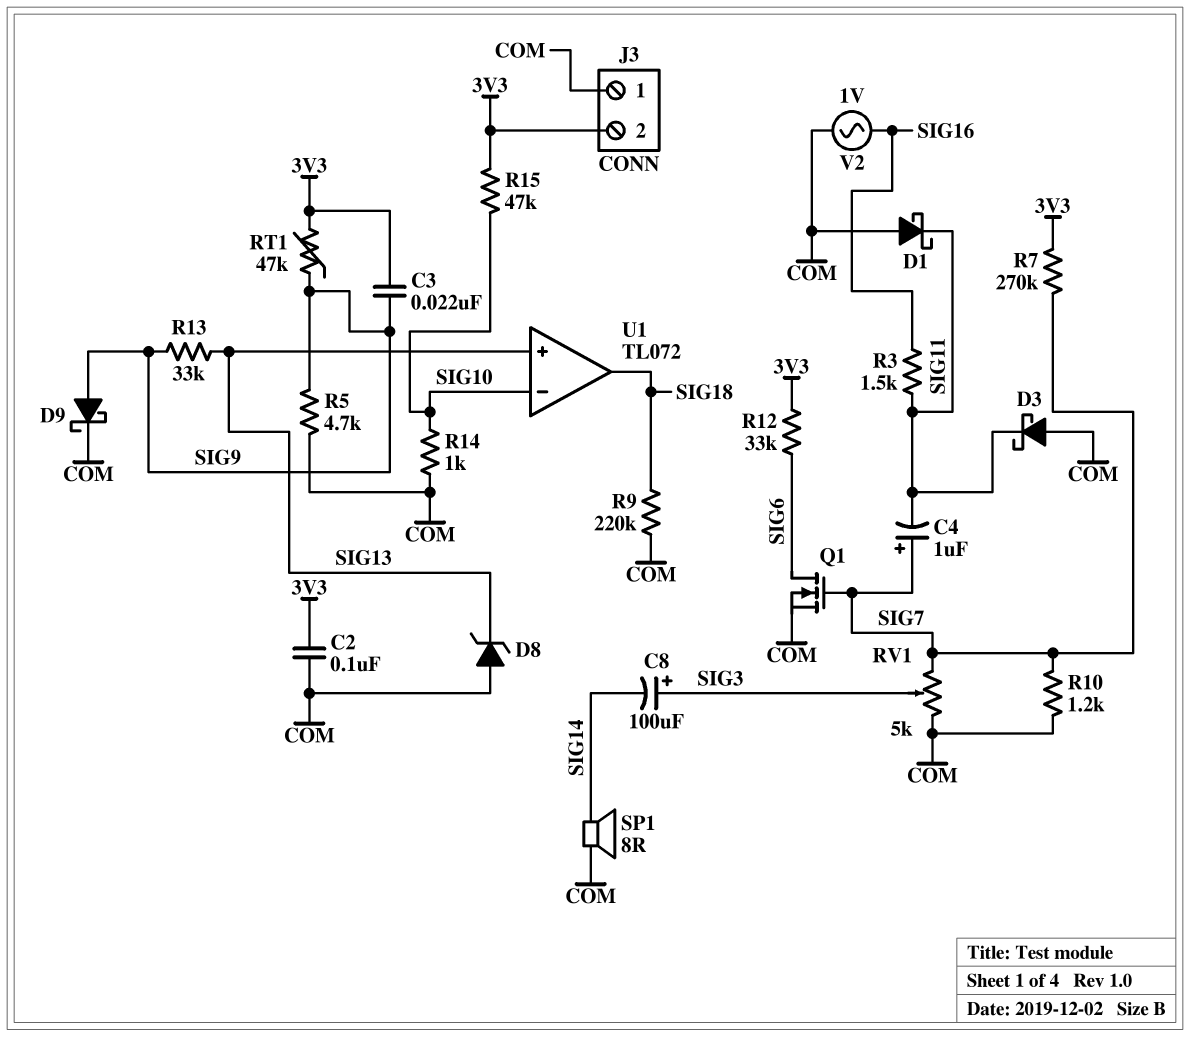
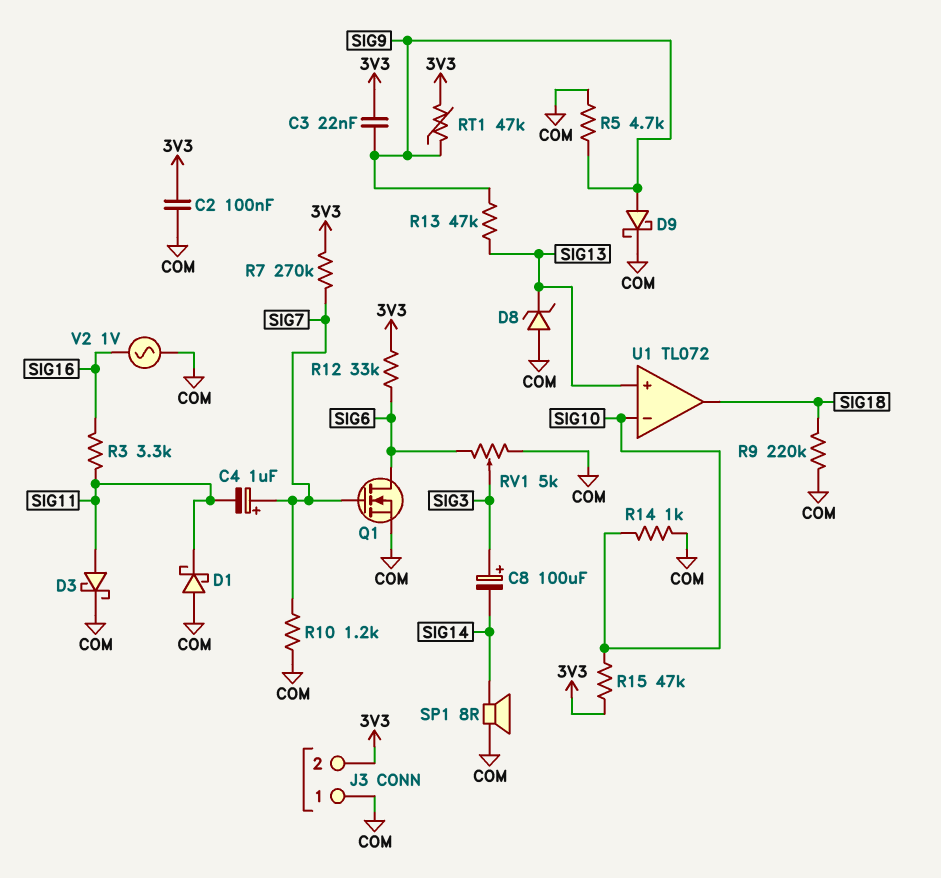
D3: schottky (A COM, K SIG11) -> schottky (A SIG11, K COM)
R3: 1.5k (SIG11, SIG16) -> 3.3k (SIG11, SIG16)
R13: 33k (SIG9, SIG13) -> 47k (SIG9, SIG13)
RV1: 5k (COM, SIG7, wiper SIG3) -> 5k (COM, SIG6, wiper SIG3)

